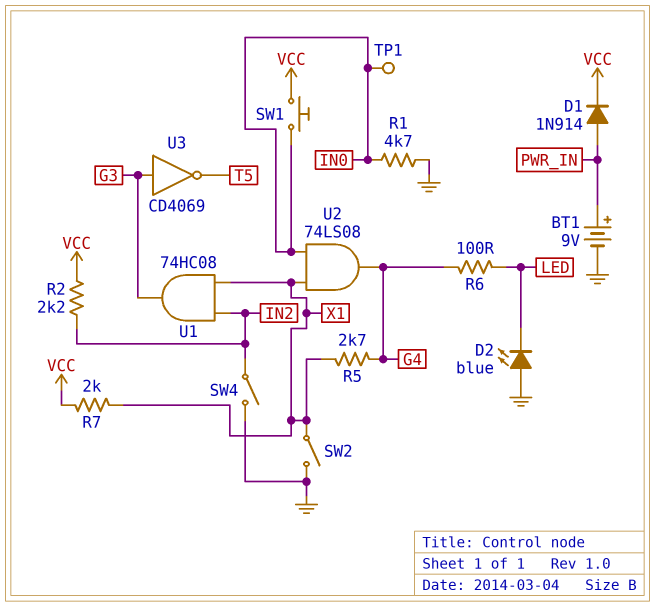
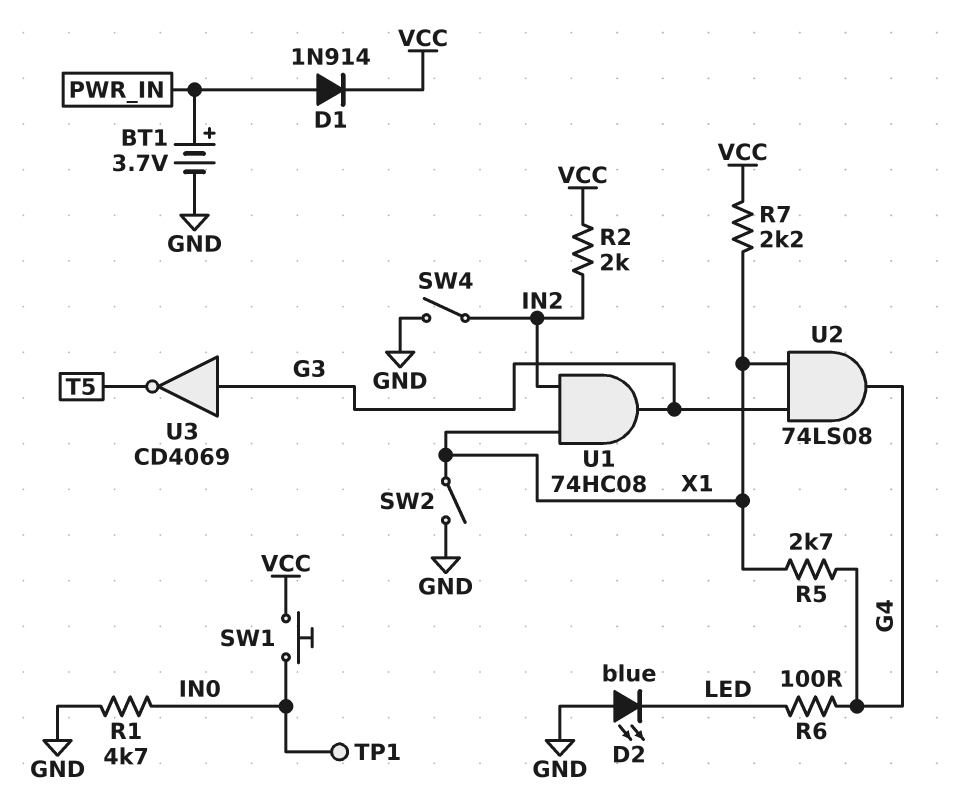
BT1: 9V (plus PWR_IN, minus GND) -> 3.7V (plus PWR_IN, minus GND)
R2: 2.2k (IN2, VCC) -> 2k (IN2, VCC)
R7: 2k (VCC, X1) -> 2.2k (VCC, X1)
U2: AND 74LS08 (in IN0, in X1, out G4) -> AND 74LS08 (in G3, in X1, out G4)

